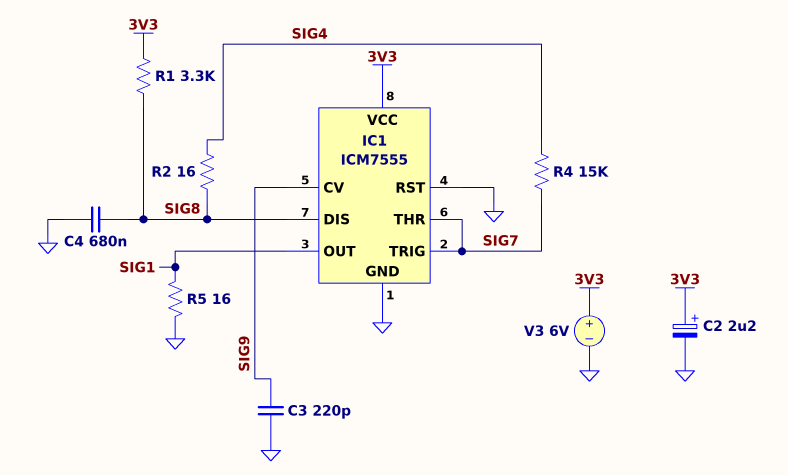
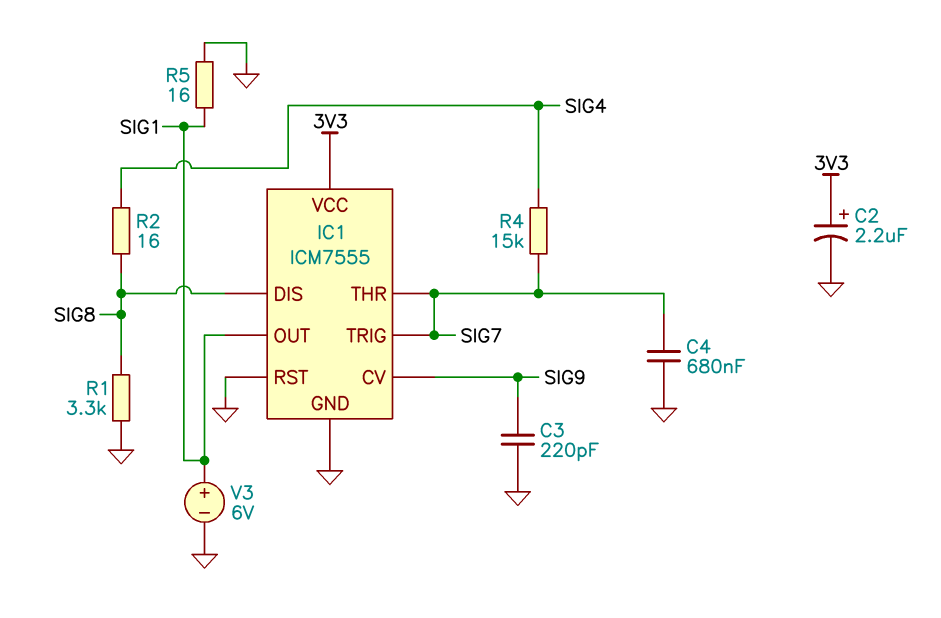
C4: 680nF (GND, SIG8) -> 680nF (GND, SIG7)
R1: 3.3k (3V3, SIG8) -> 3.3k (GND, SIG8)
V3: 6V (plus 3V3, minus GND) -> 6V (plus SIG1, minus GND)

